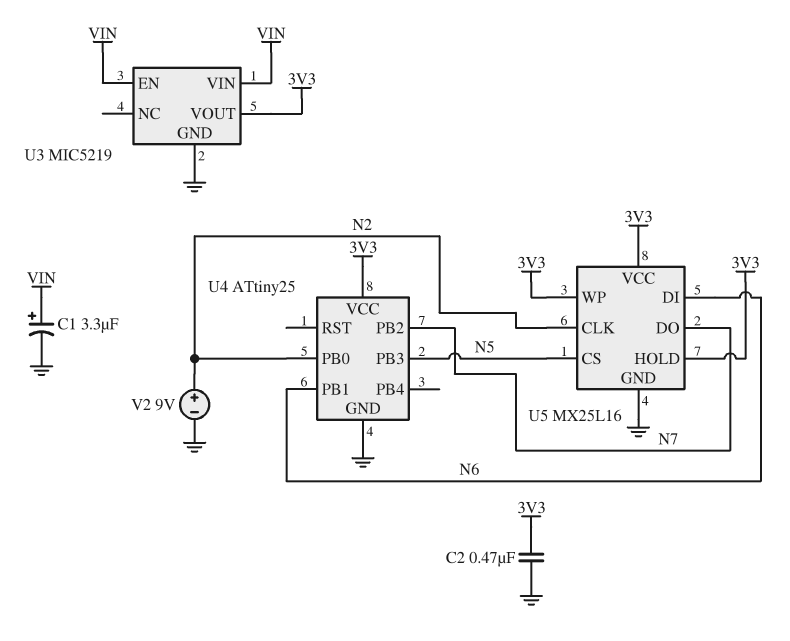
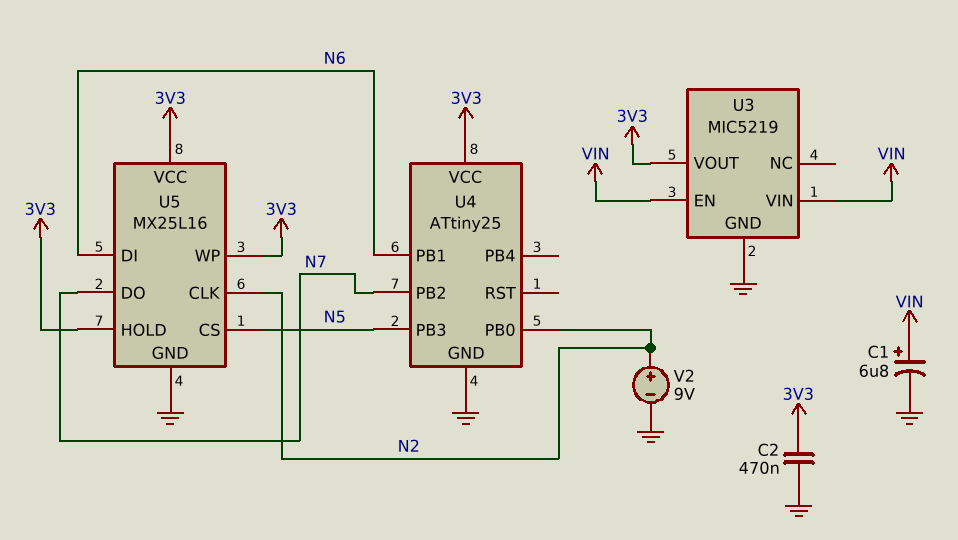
C1: 3.3uF (plus VIN, minus GND) -> 6.8uF (plus VIN, minus GND)

